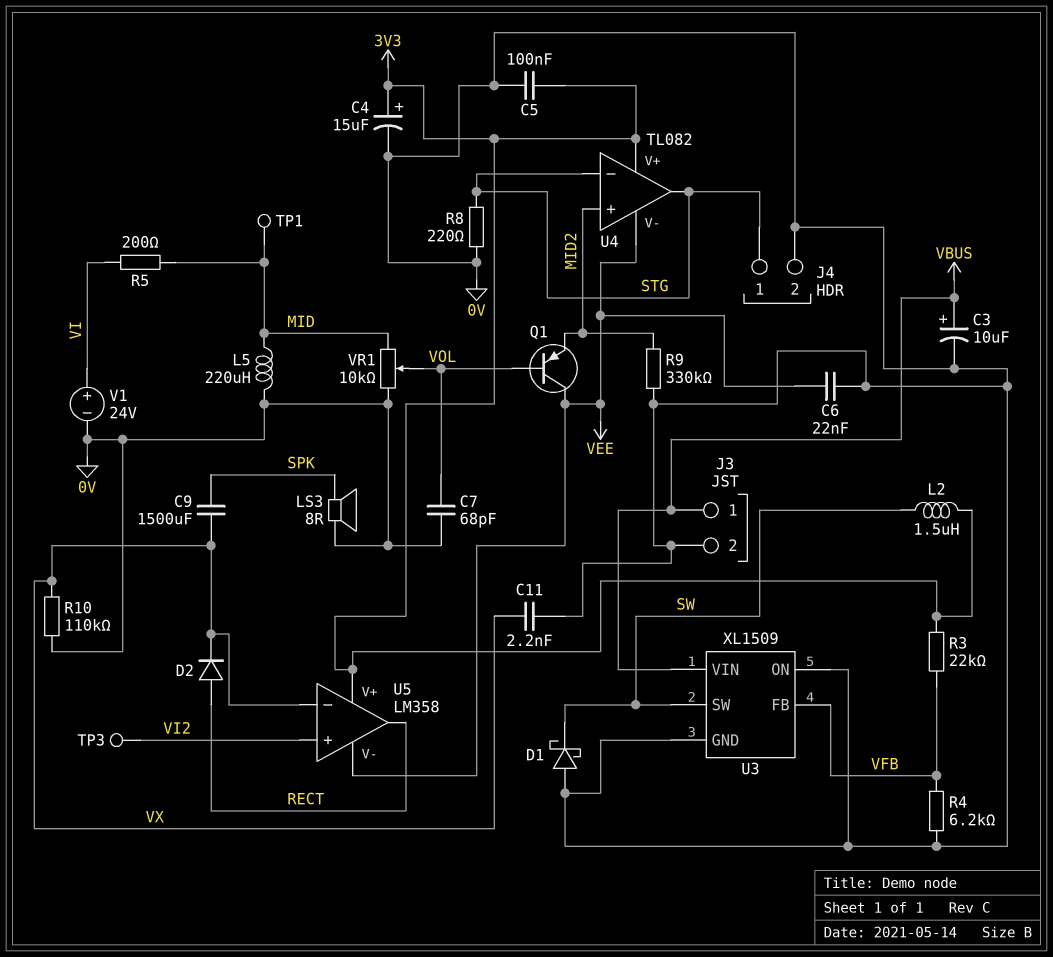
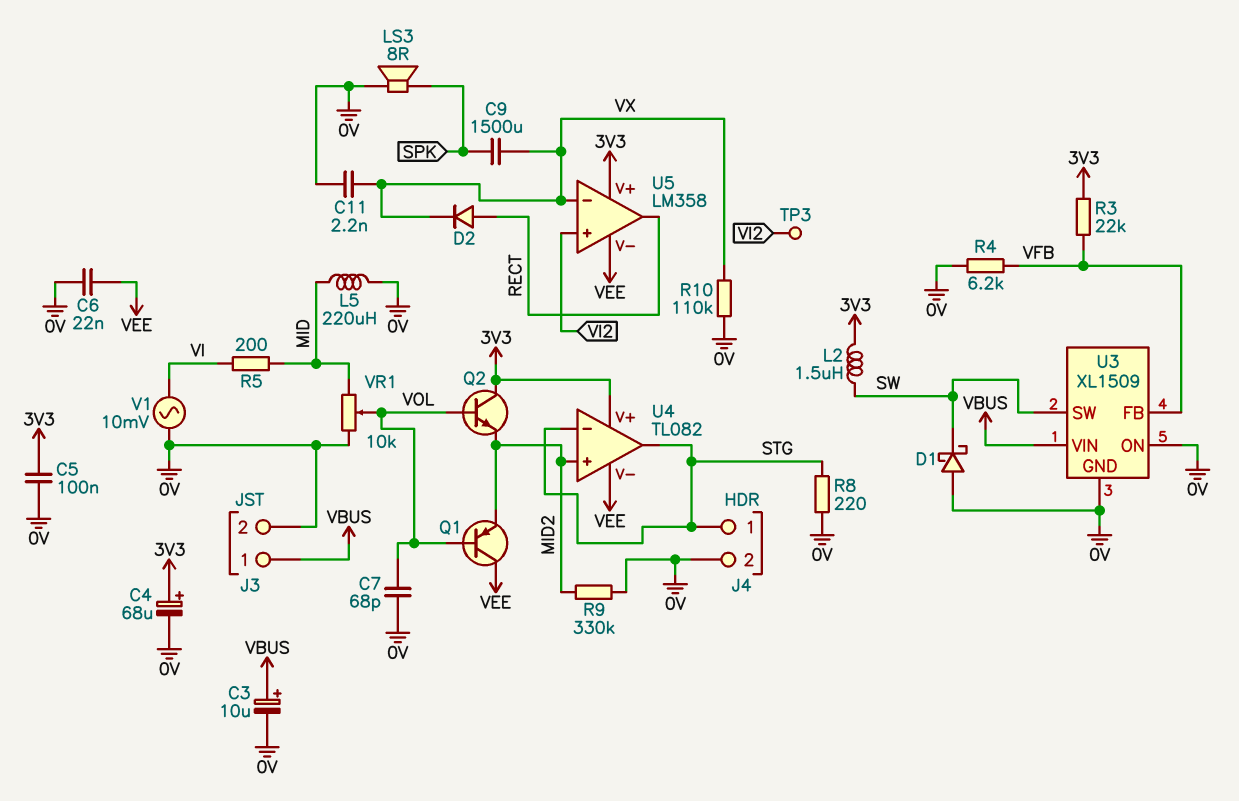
C4: 15uF (plus 3V3, minus 0V) -> 68uF (plus 3V3, minus 0V)
Q2: none -> NPN (B VOL, C 3V3, E MID2)
TP1: test point (MID) -> none
V1: 24V (plus VI, minus 0V) -> AC 10mV (0V, VI)

